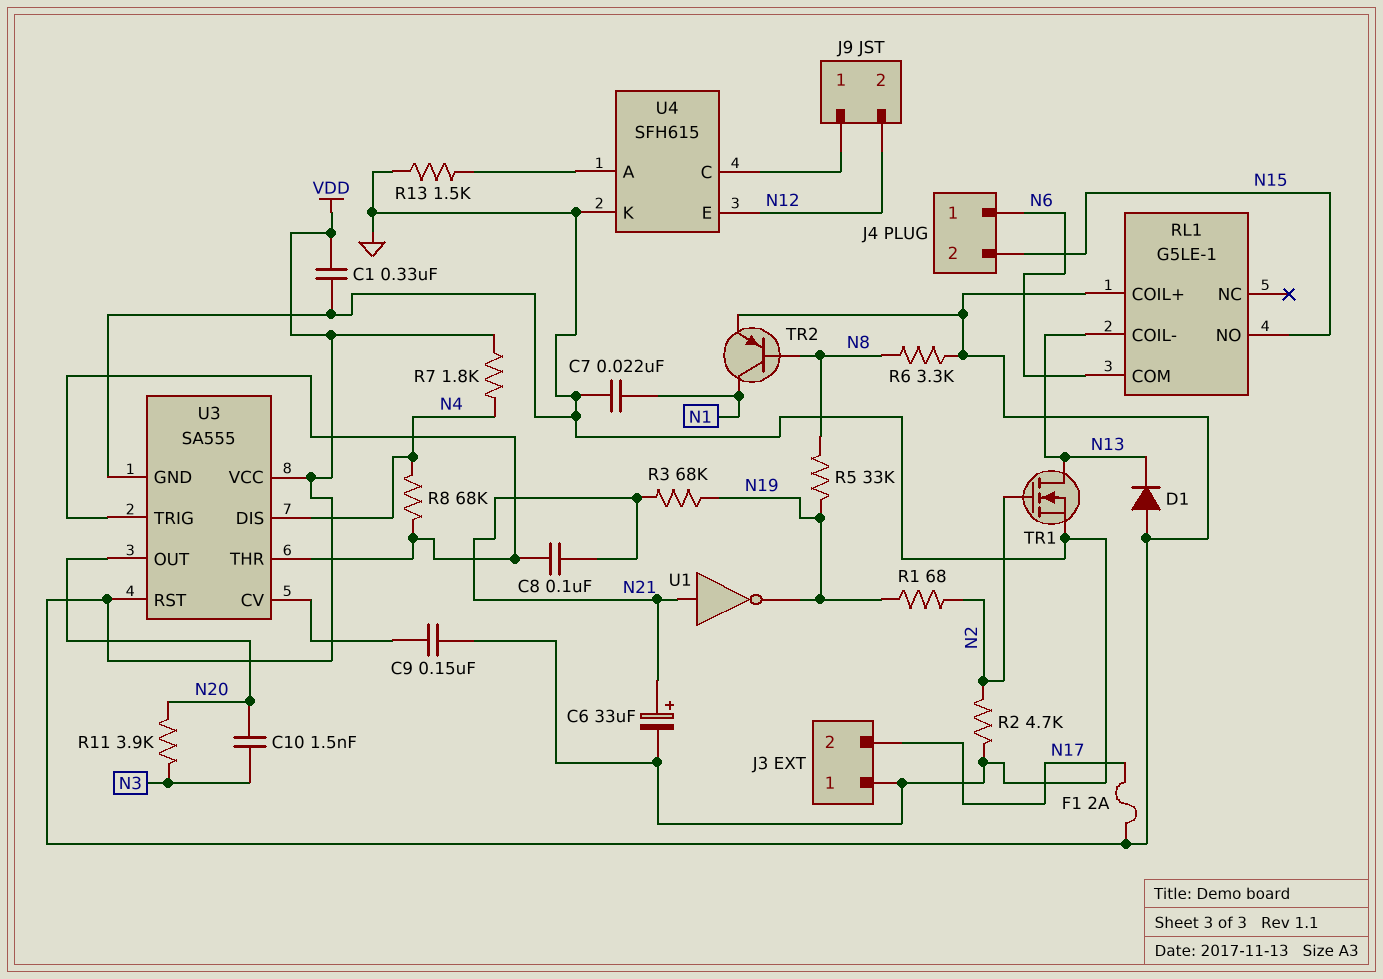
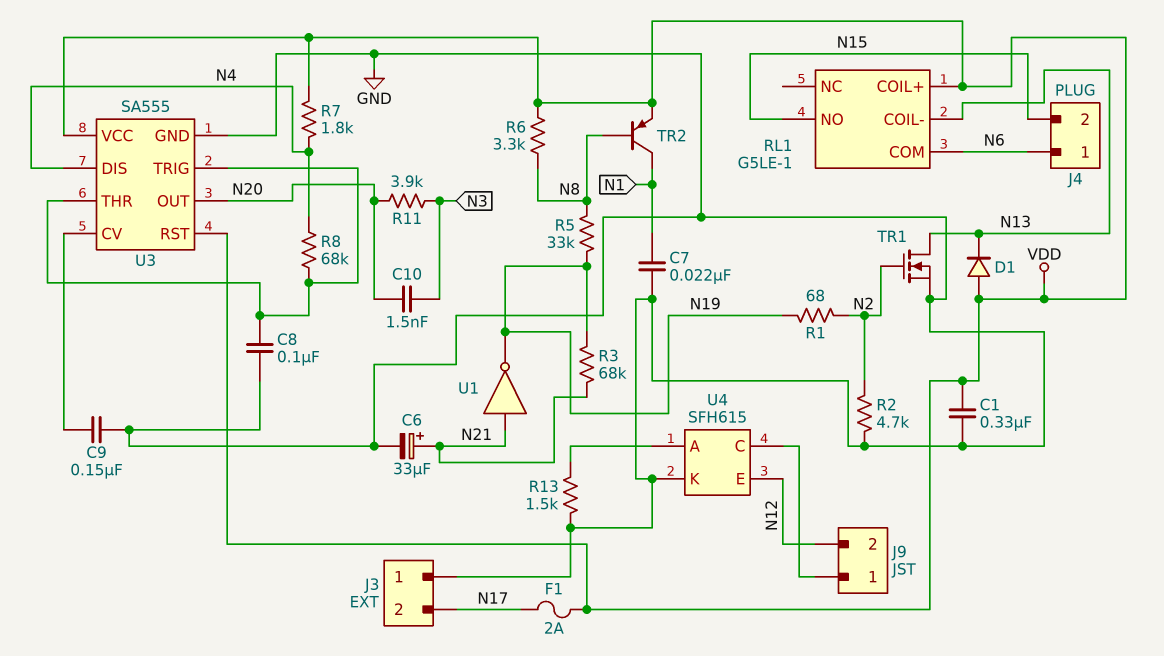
C8: 100nF (N21, U3/THR) -> 100nF (GND, U3/THR)

